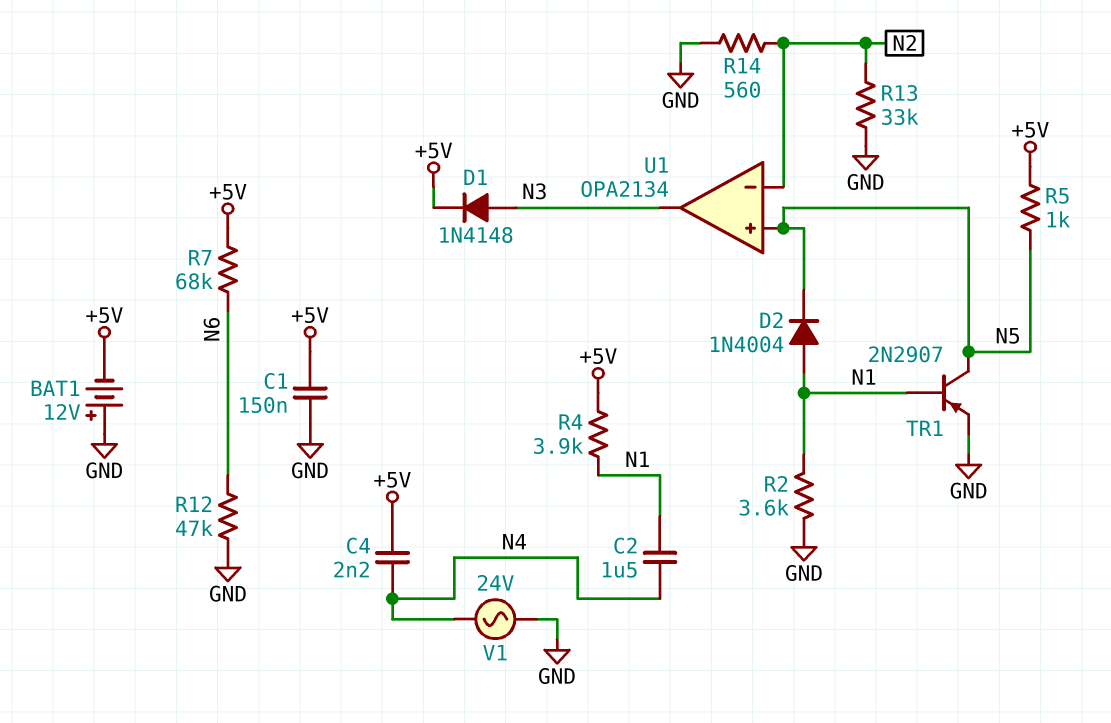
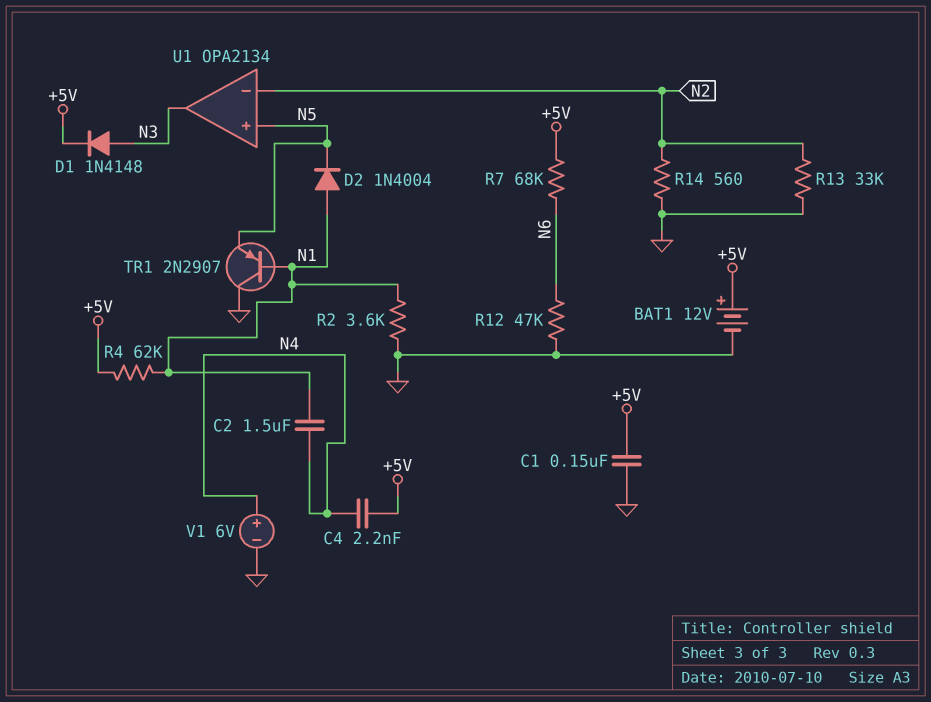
BAT1: 12V (plus GND, minus +5V) -> 12V (plus +5V, minus GND)
R4: 3.9k (+5V, N1) -> 62k (+5V, N1)
R5: 1k (+5V, N5) -> none
TR1: PNP 2N2907 (B N1, C N5, E GND) -> PNP 2N2907 (B N1, C GND, E N5)
V1: AC 24V (GND, N4) -> 6V (plus N4, minus GND)

